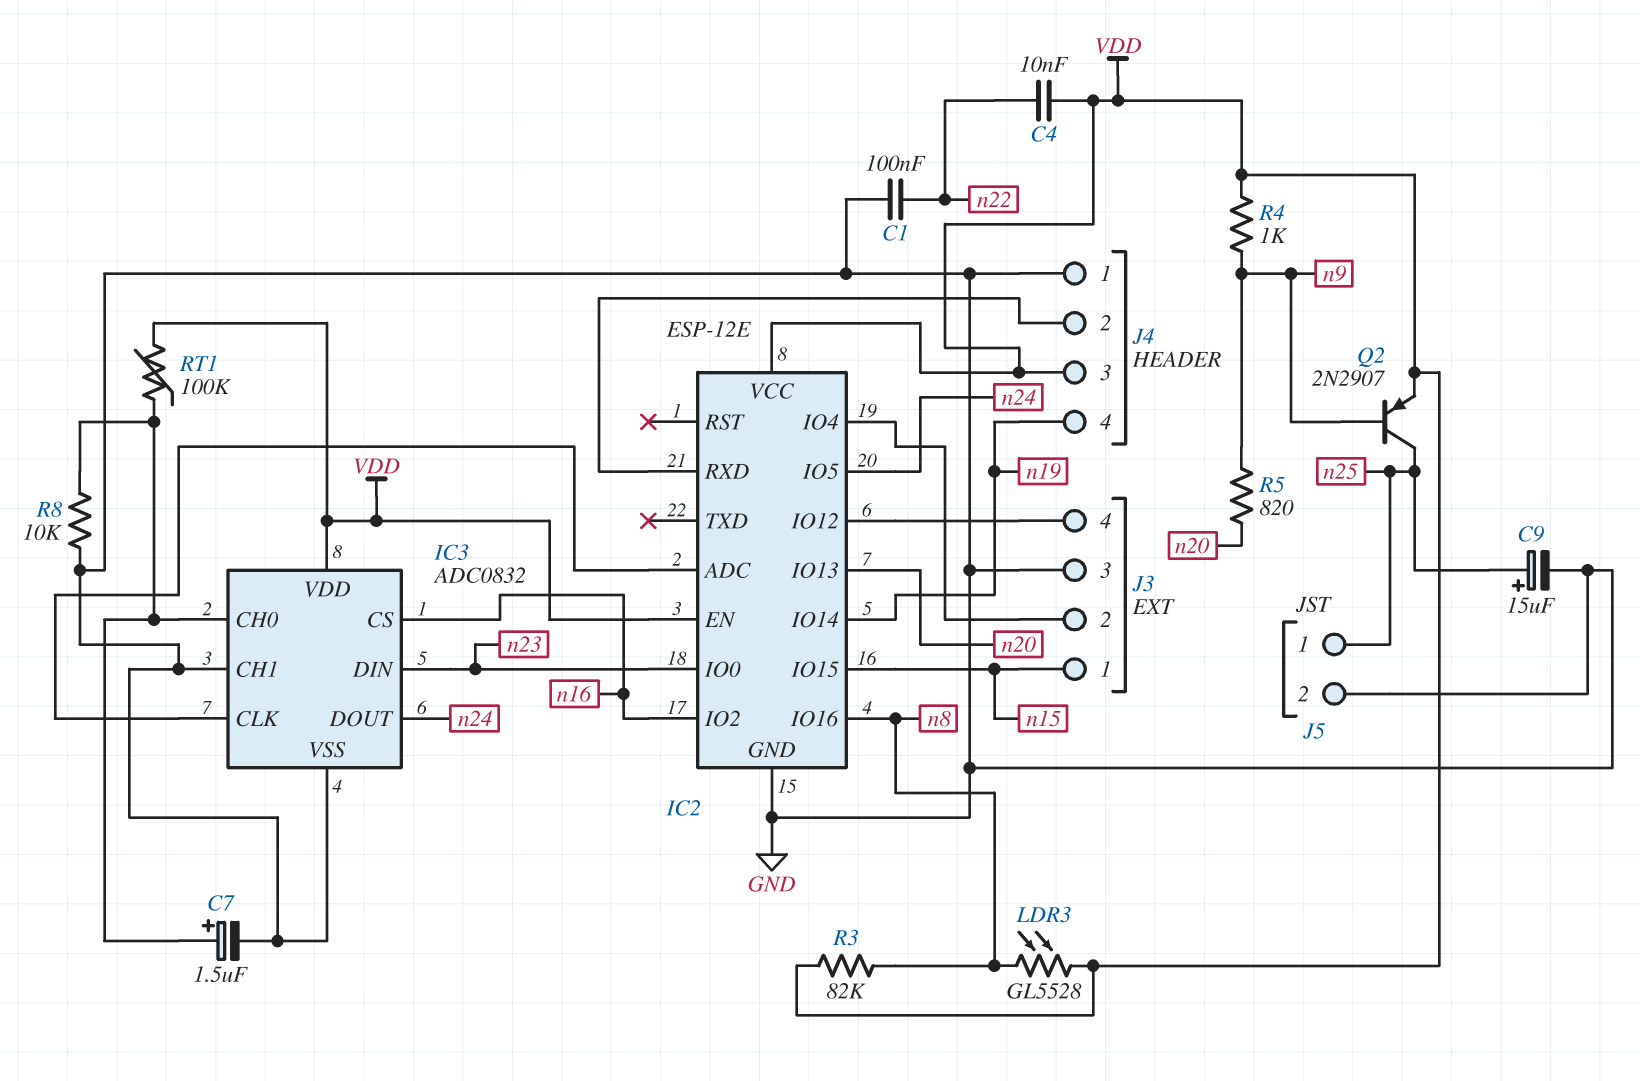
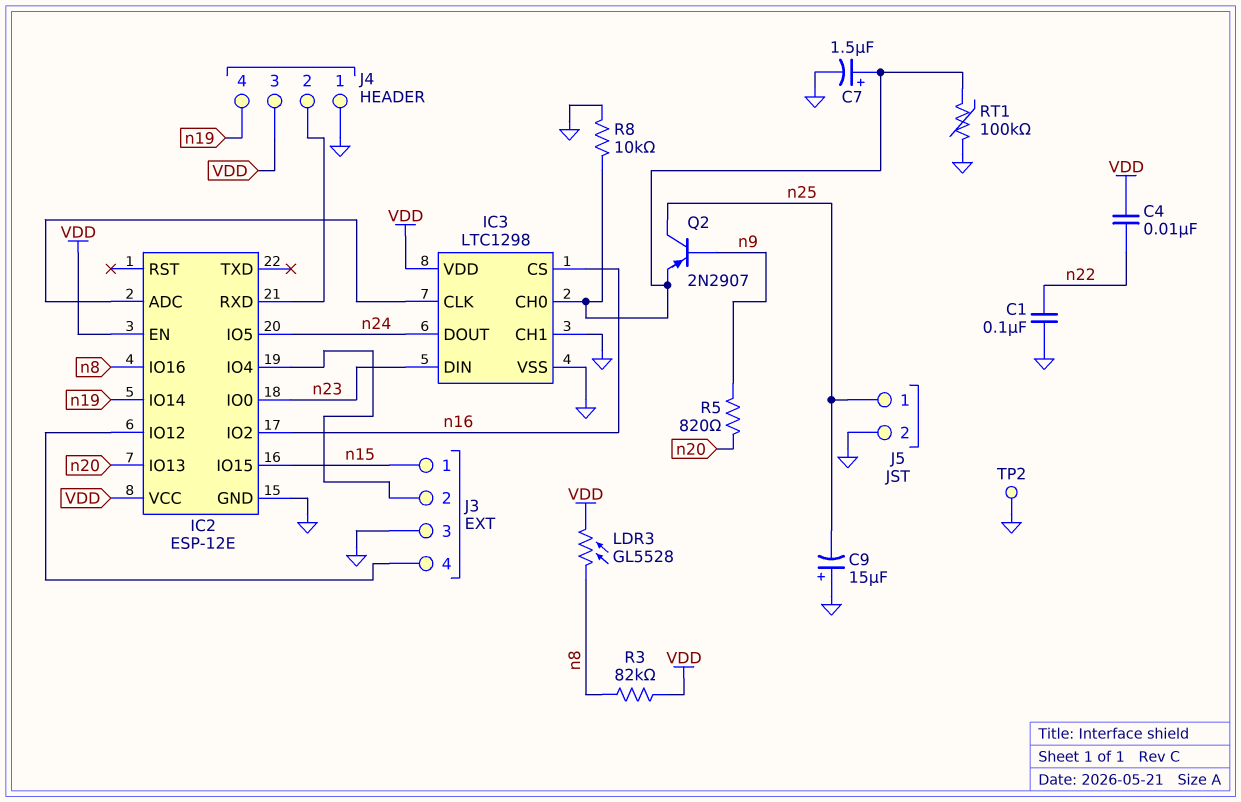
C9: 15uF (plus n25, minus GND) -> 15uF (plus GND, minus n25)
IC3: ADC0832 -> LTC1298
Q2: PNP 2N2907 (B n9, C n25, E VDD) -> PNP 2N2907 (B n9, C n25, E IC3/CH0)
R4: 1k (VDD, n9) -> none
RT1: 100k (IC3/CH0, VDD) -> 100k (GND, IC3/CH0)
TP2: none -> test point (GND)

